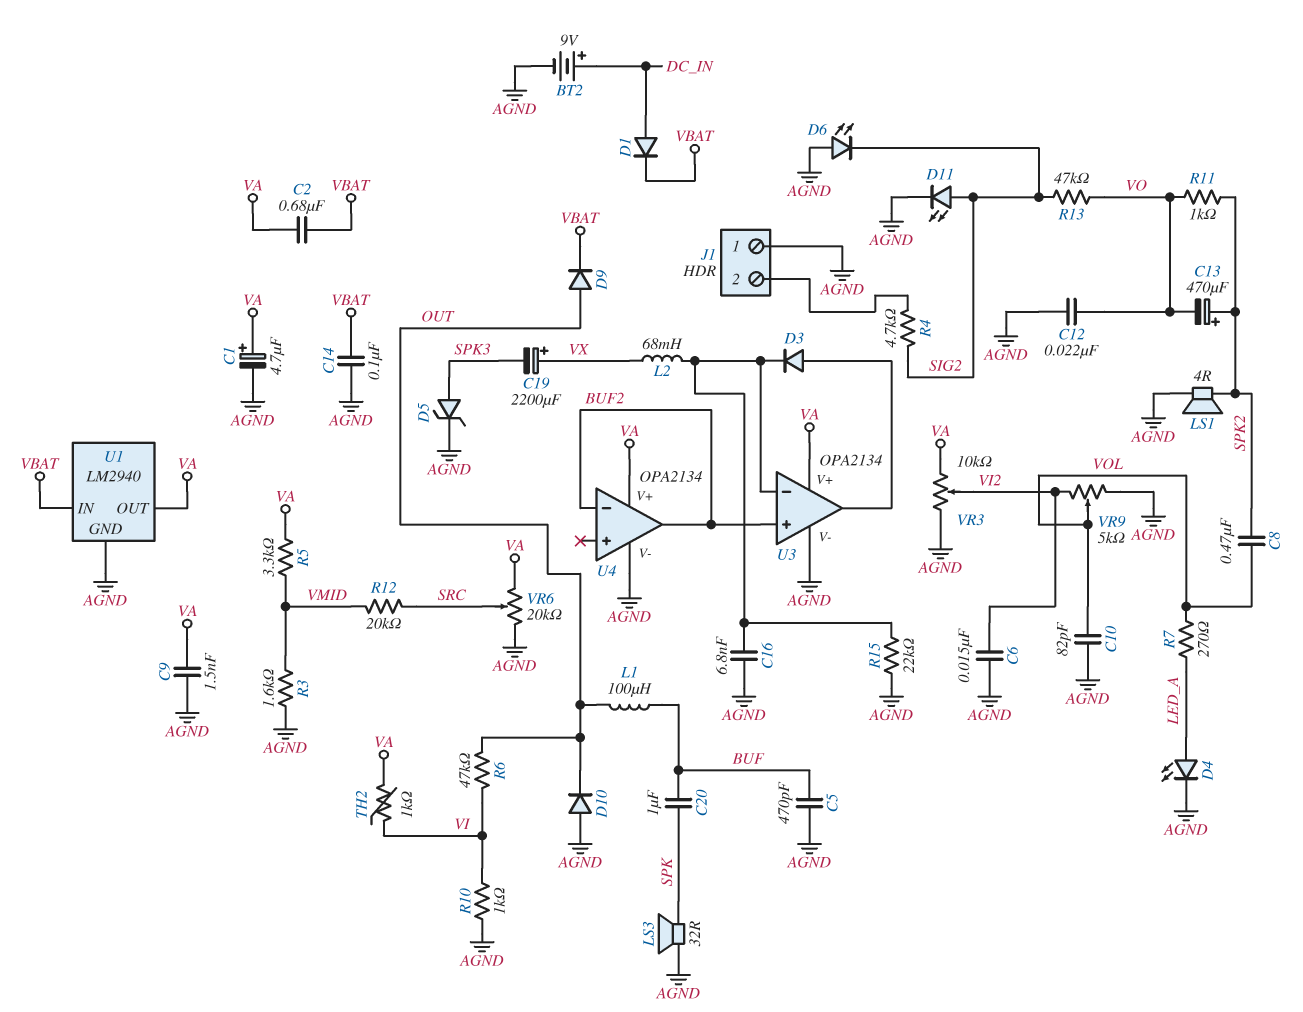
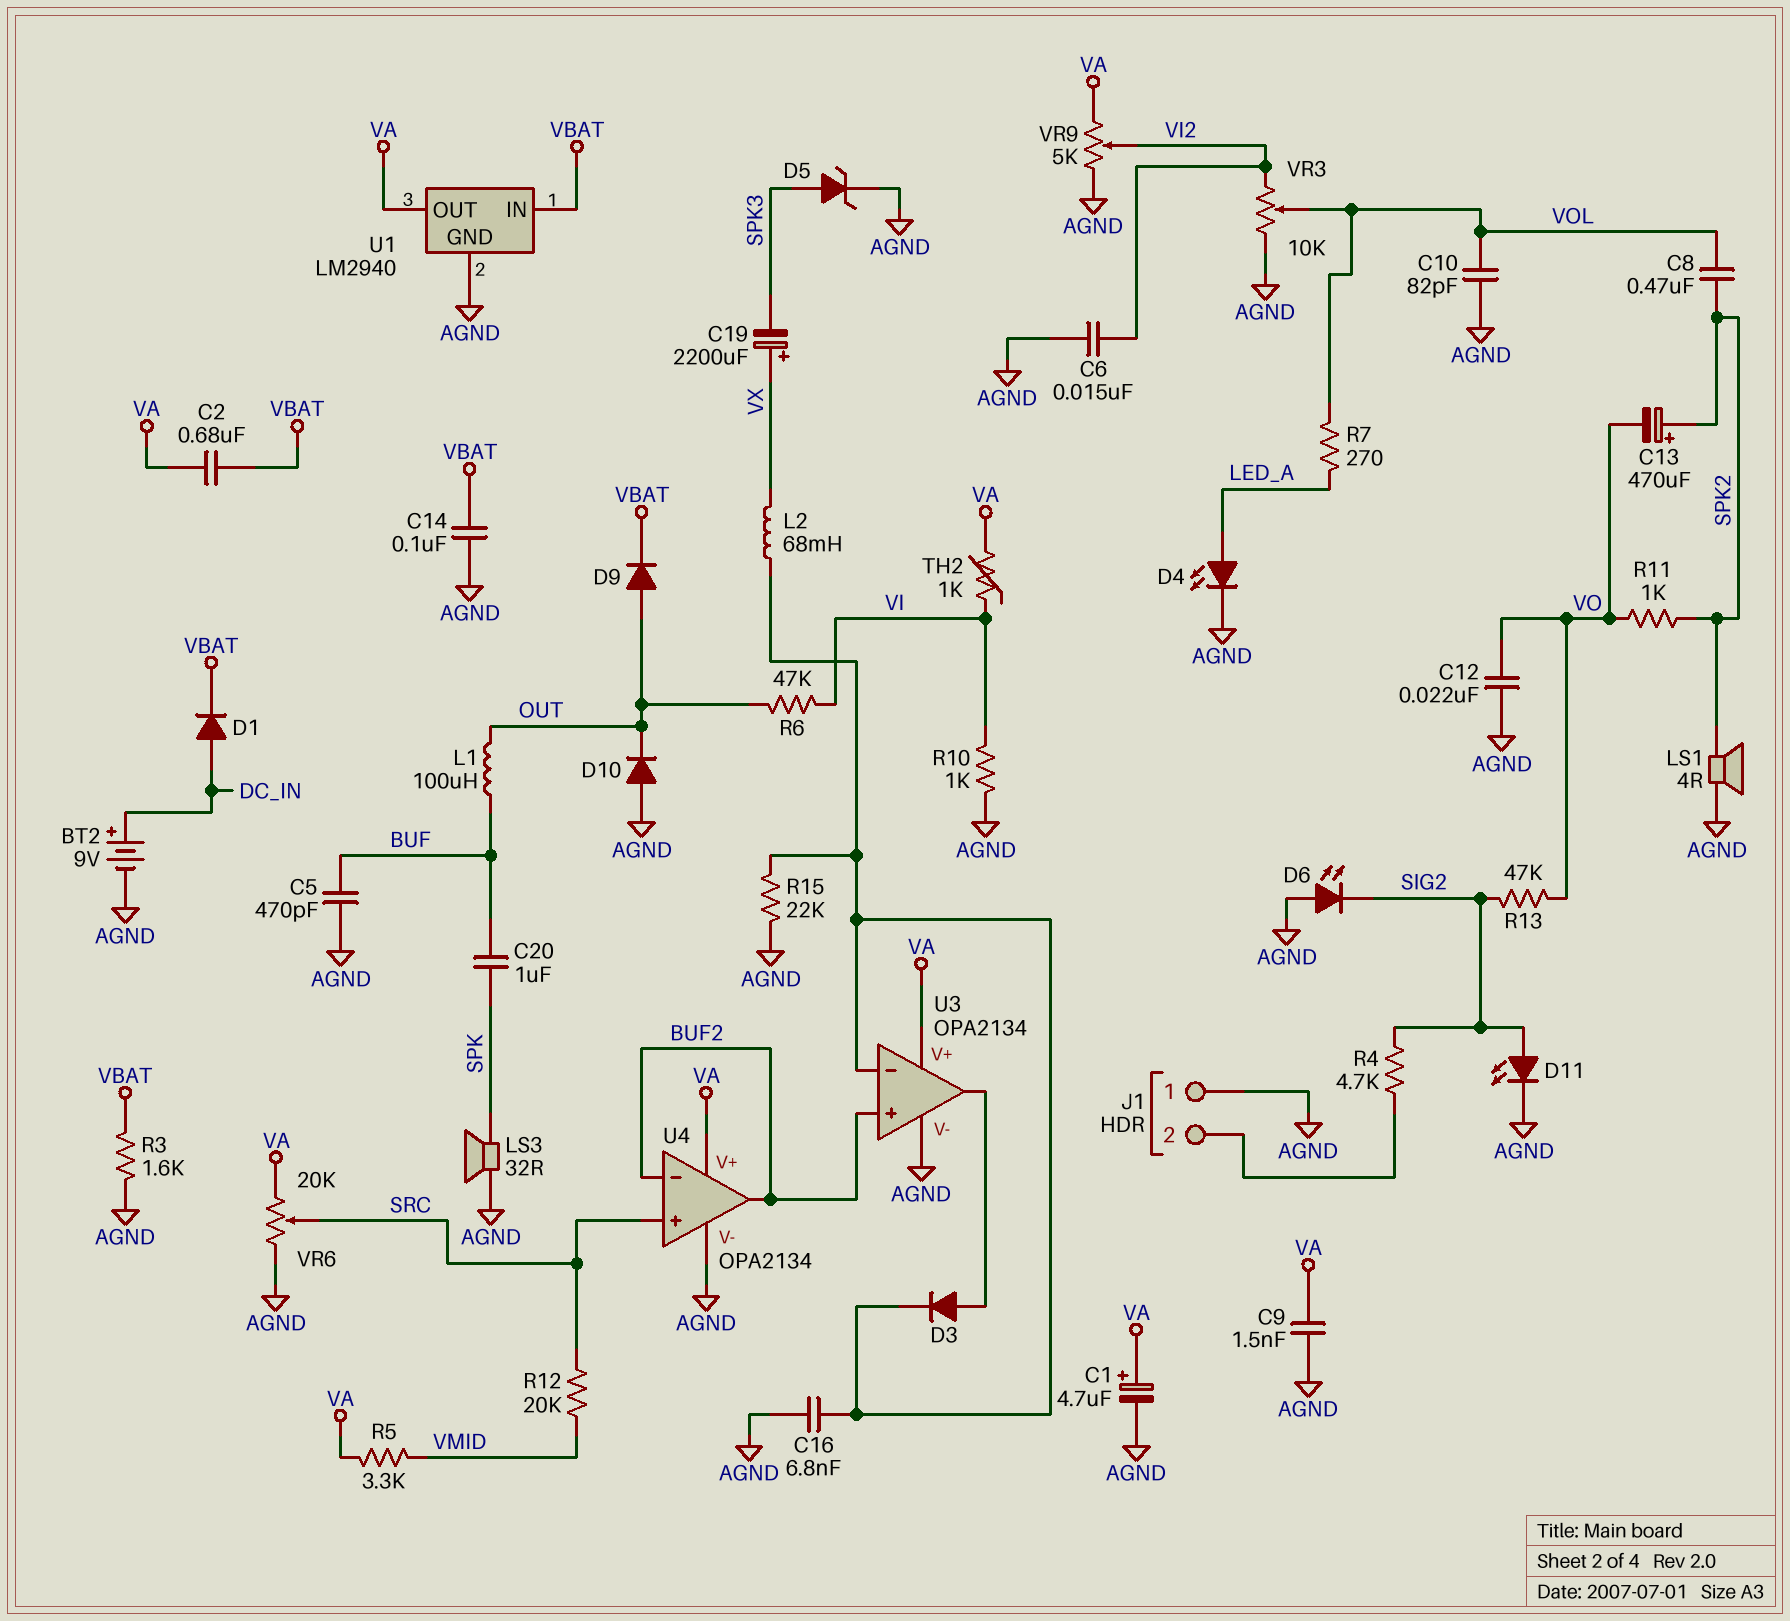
R3: 1.6k (AGND, VMID) -> 1.6k (AGND, VBAT)
U4 pin in+: none -> SRC
VR3: 10k (AGND, VA, wiper VI2) -> 10k (AGND, VI2, wiper VOL)
VR9: 5k (AGND, VI2, wiper VOL) -> 5k (AGND, VA, wiper VI2)

